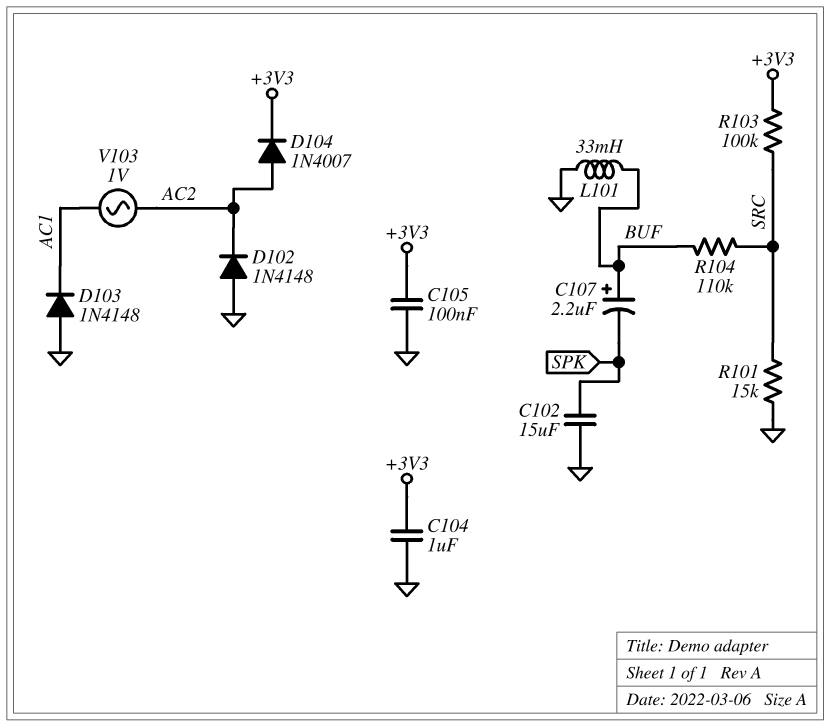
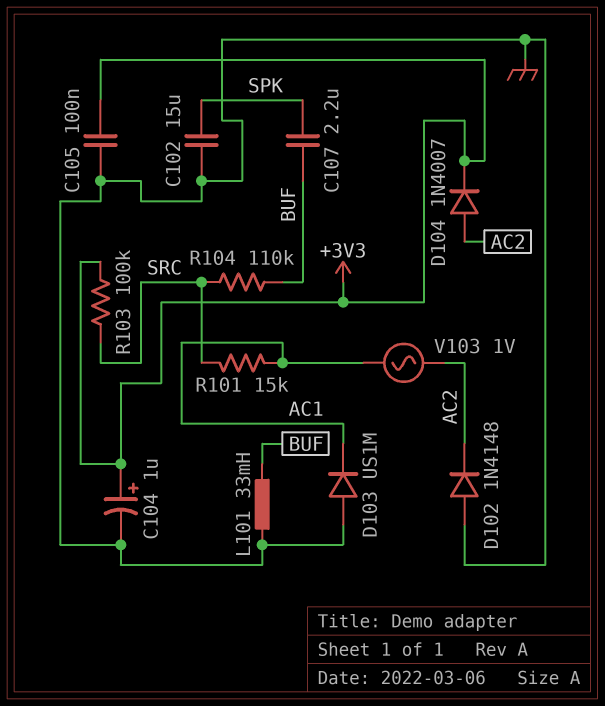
C104: 1uF (+3V3, GND) -> 1uF (plus +3V3, minus GND)
C107: 2.2uF (plus BUF, minus SPK) -> 2.2uF (BUF, SPK)
D103: diode 1N4148 (A GND, K AC1) -> diode US1M (A GND, K AC1)
R101: 15k (GND, SRC) -> 15k (AC1, SRC)

